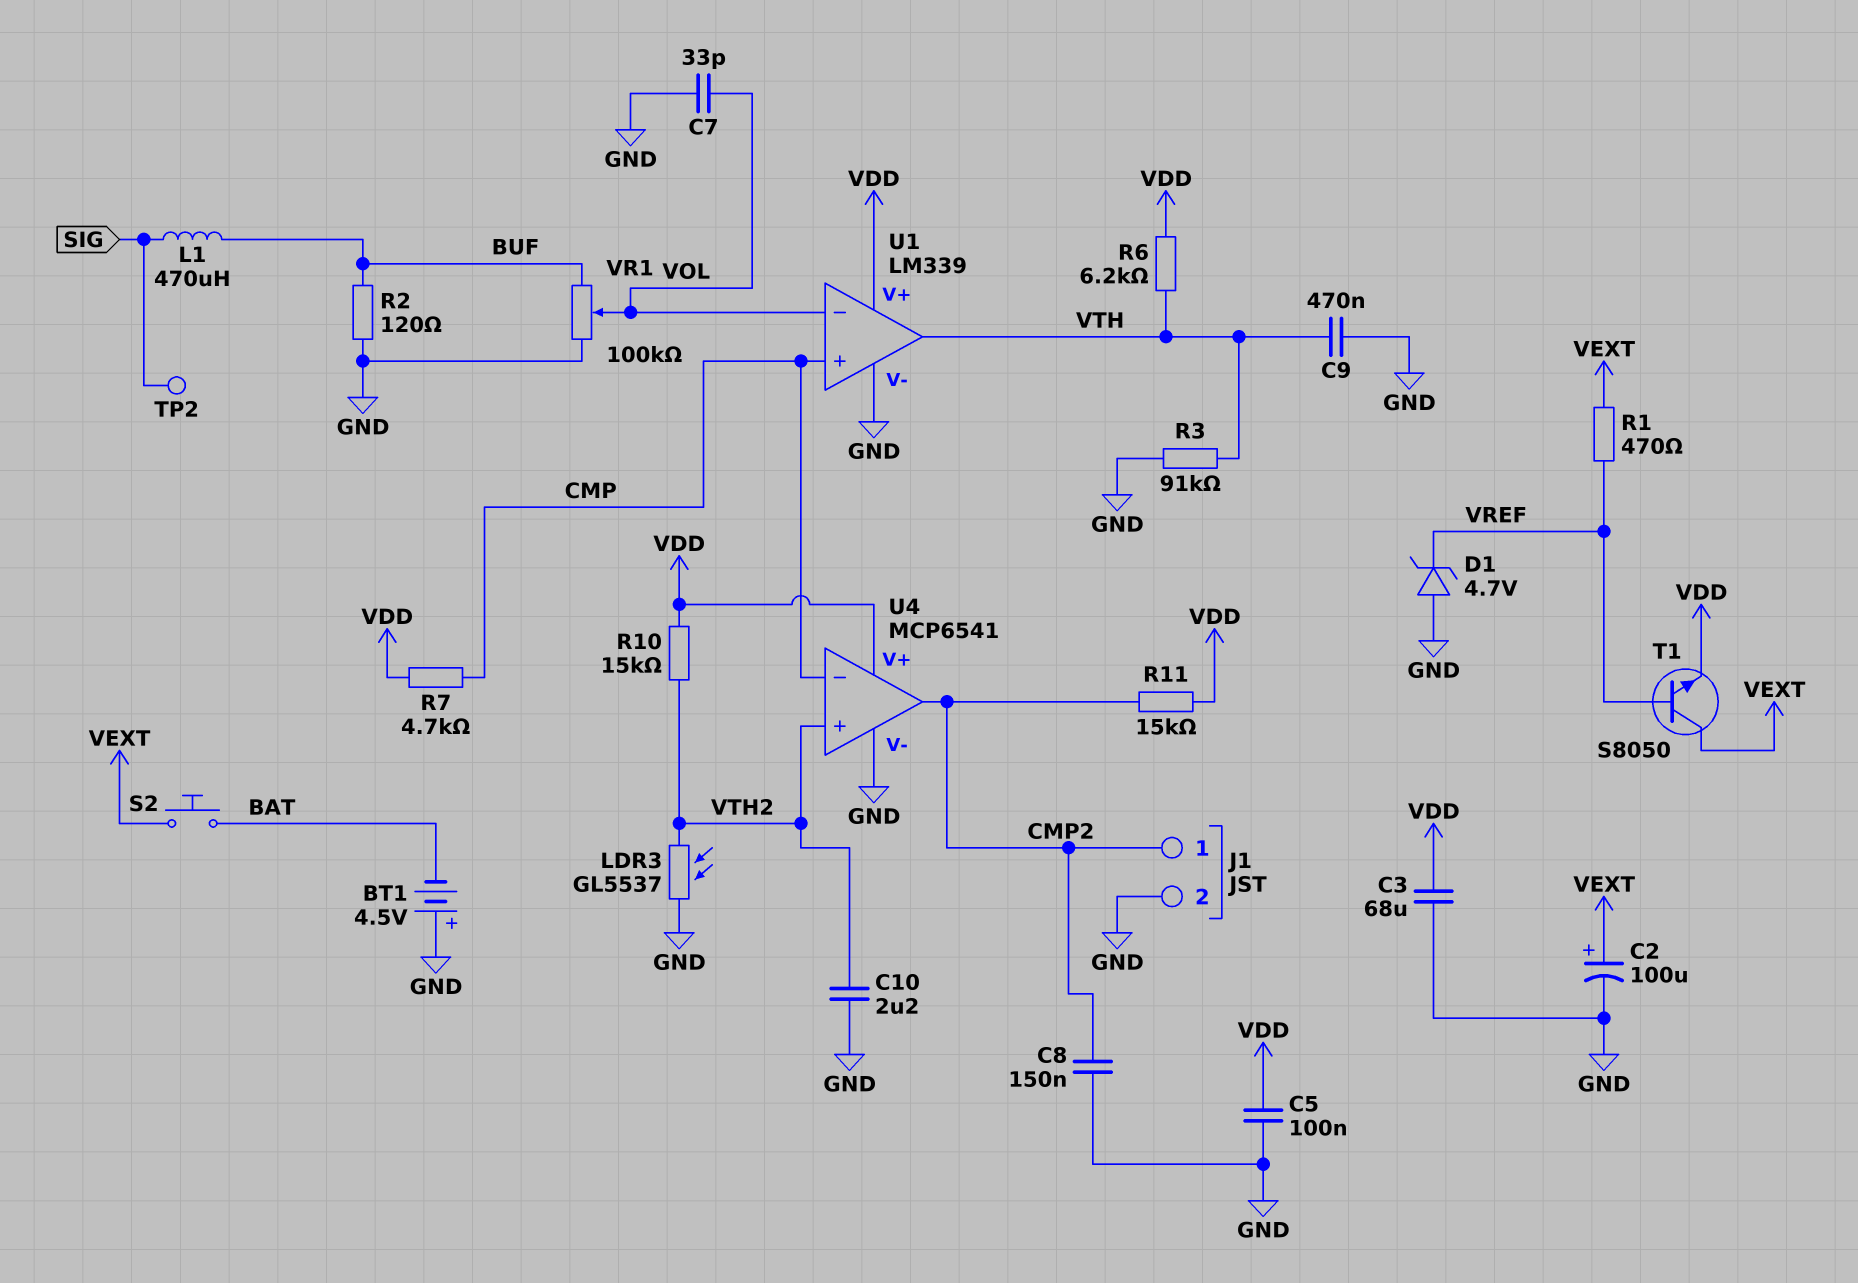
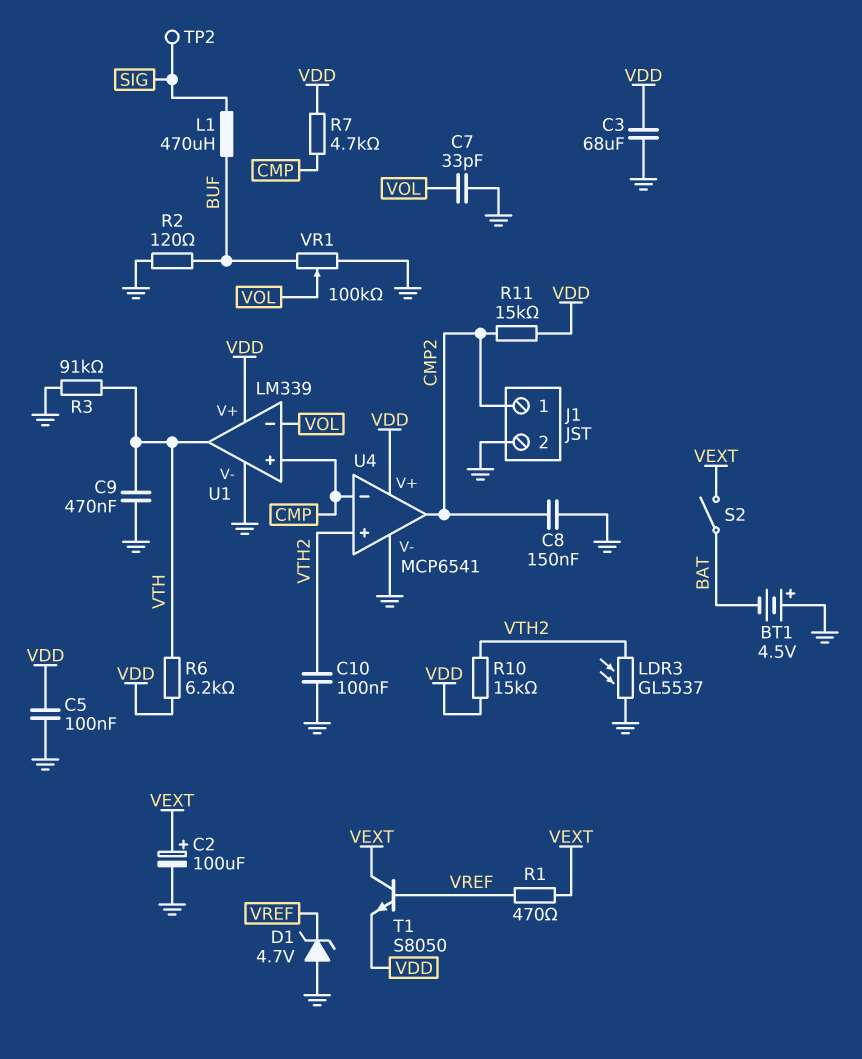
C10: 2.2uF (GND, VTH2) -> 100nF (GND, VTH2)
S2: button (BAT, VEXT) -> switch (BAT, VEXT)

